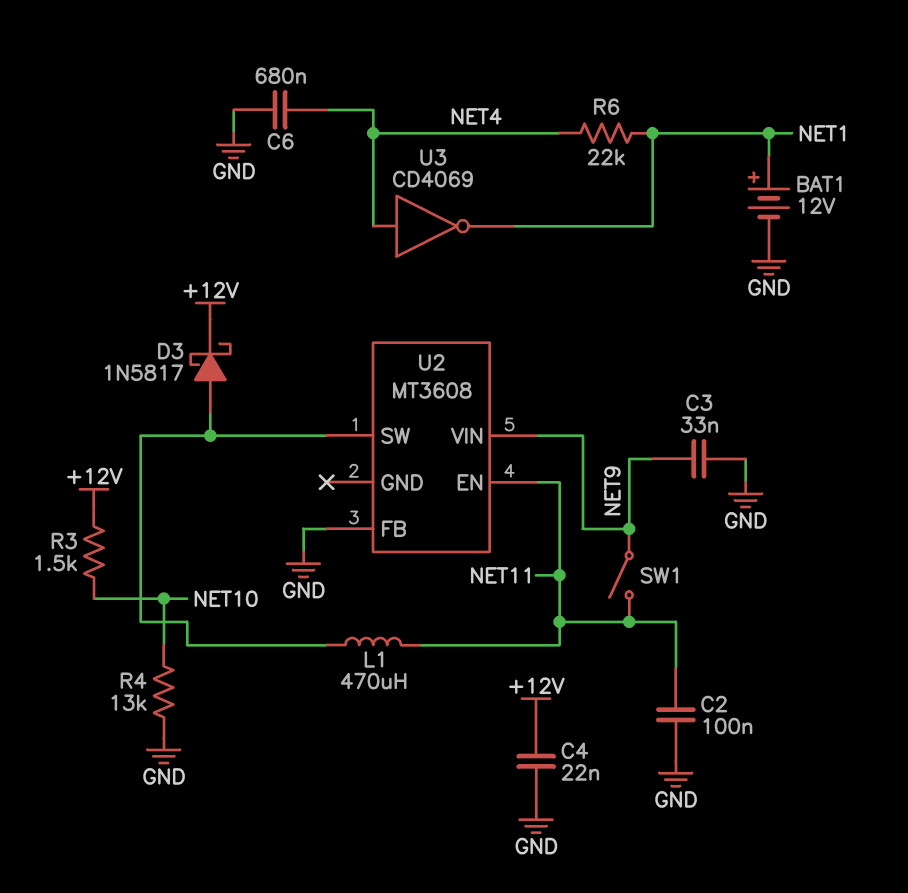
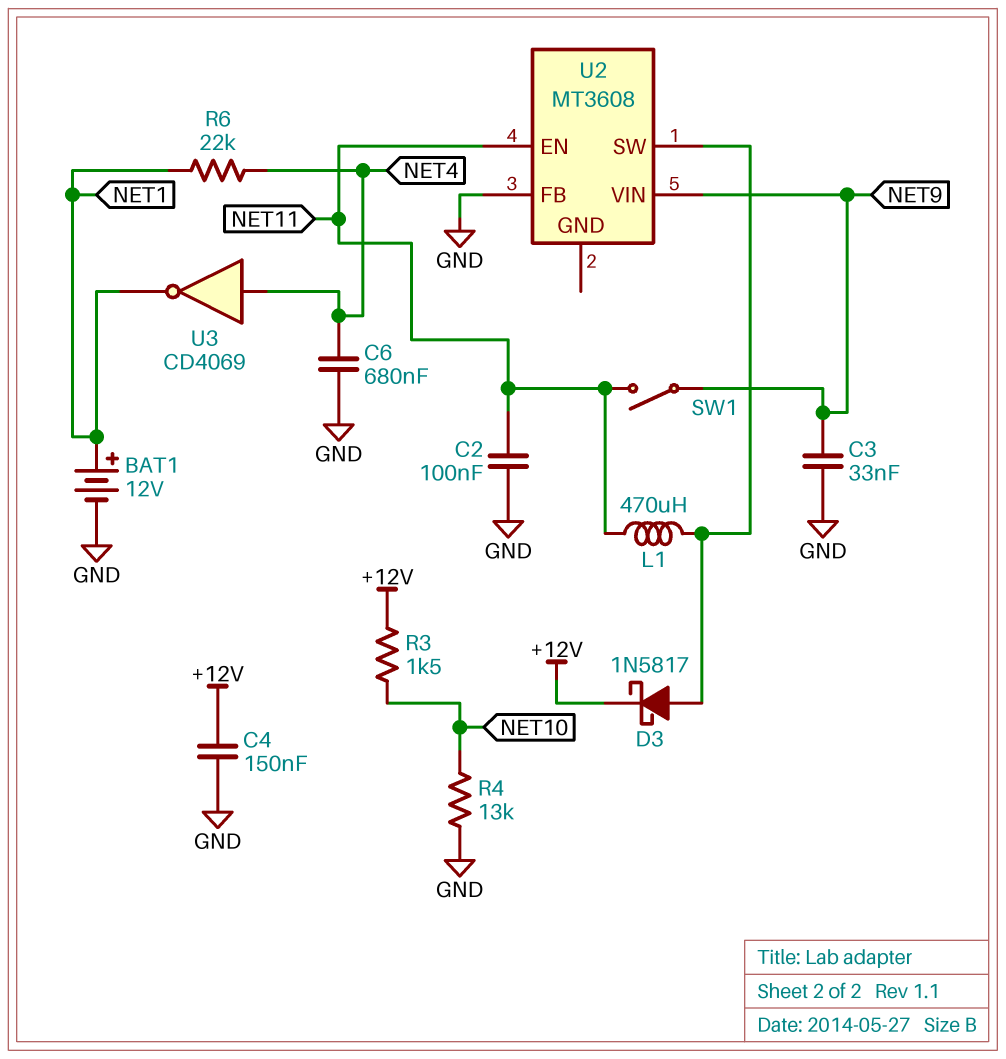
C4: 22nF (+12V, GND) -> 150nF (+12V, GND)

